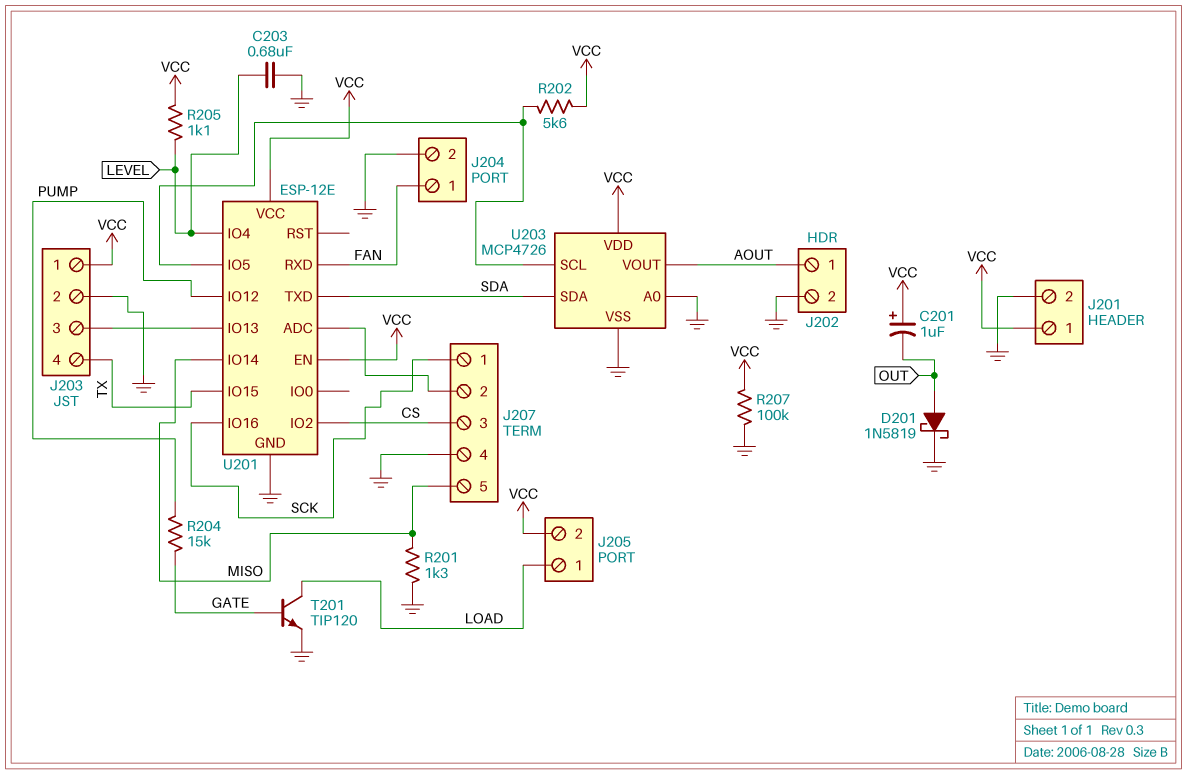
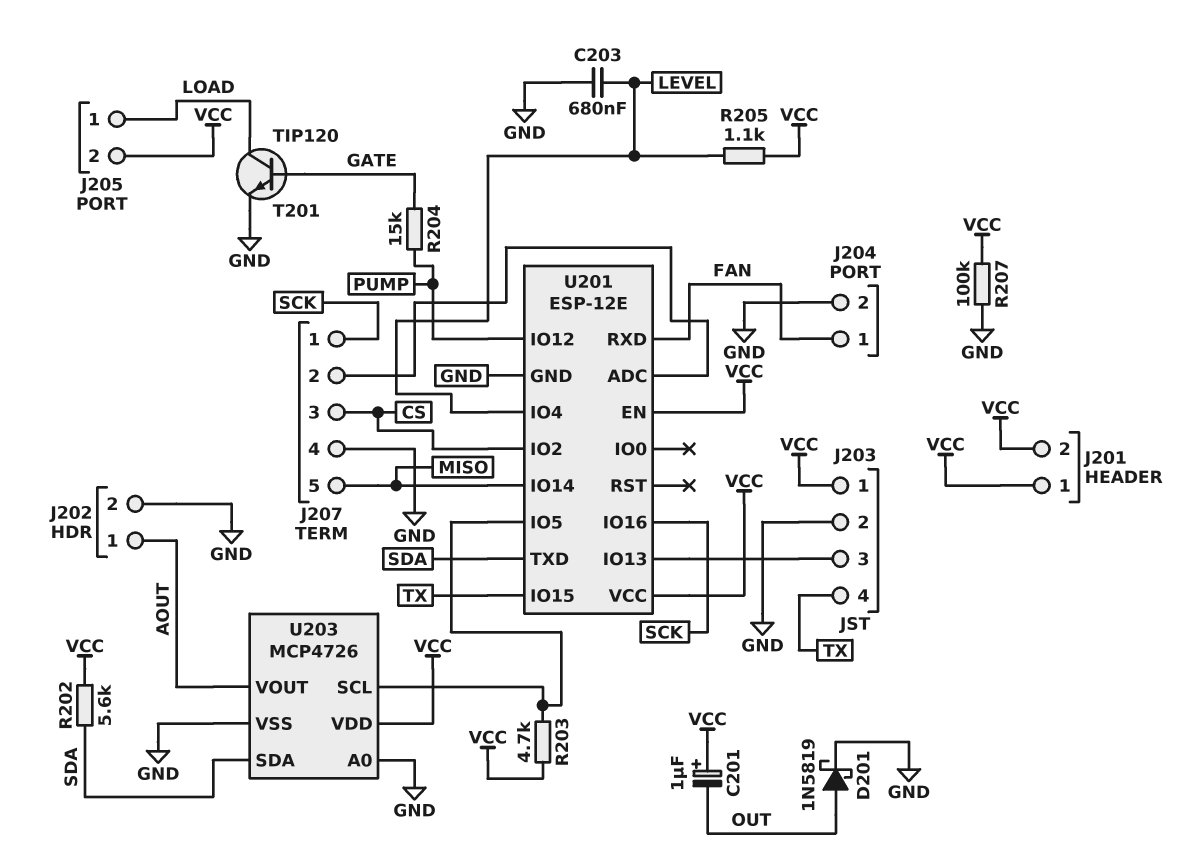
J201 pin 2: GND -> VCC
R201: 1.3k (GND, MISO) -> none
R202: 5.6k (U201/IO5, VCC) -> 5.6k (SDA, VCC)
R203: none -> 4.7k (U201/IO5, VCC)

